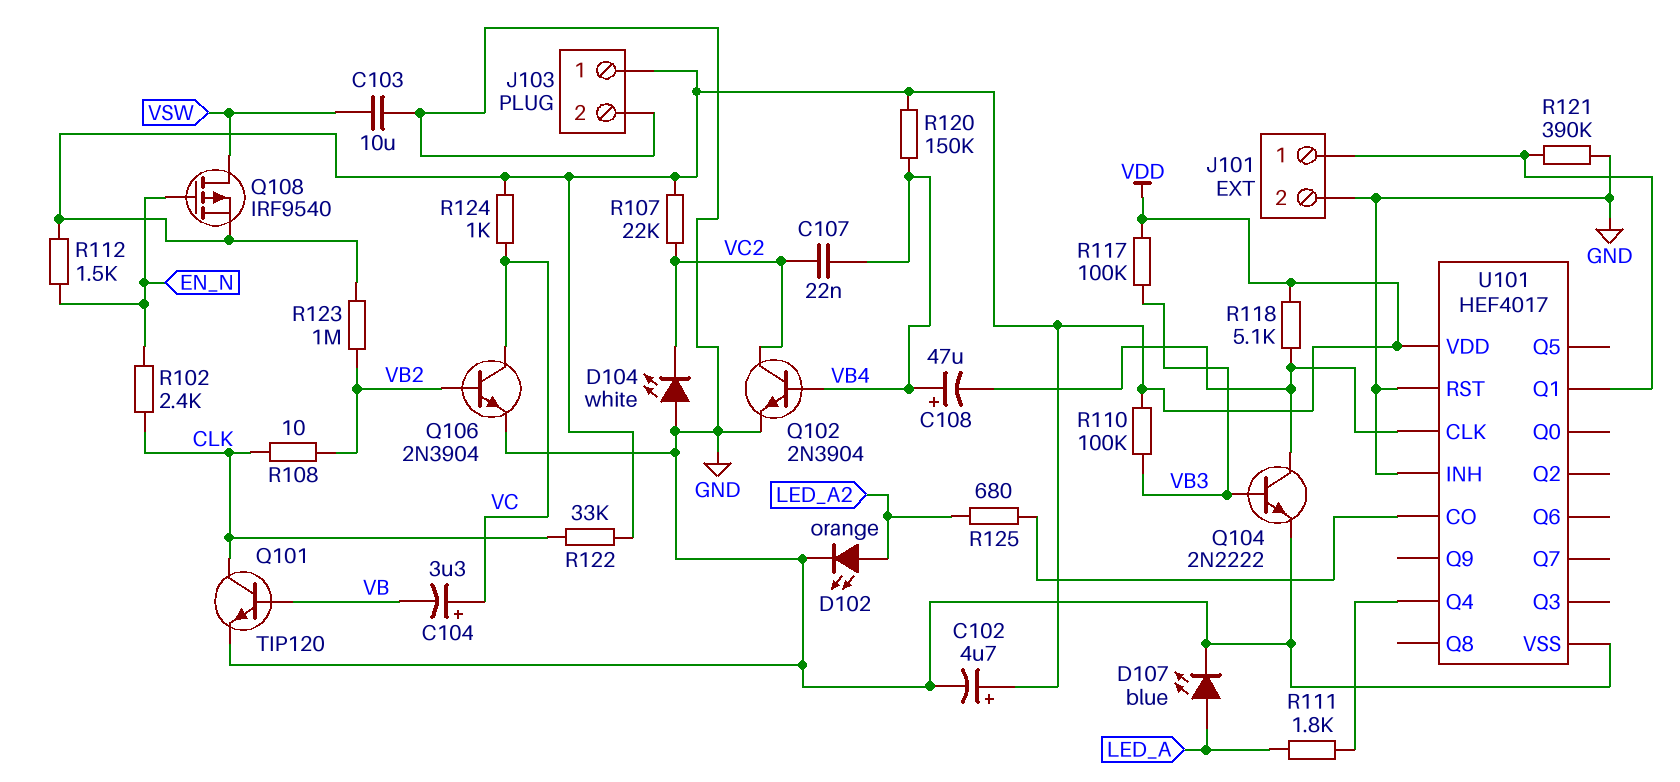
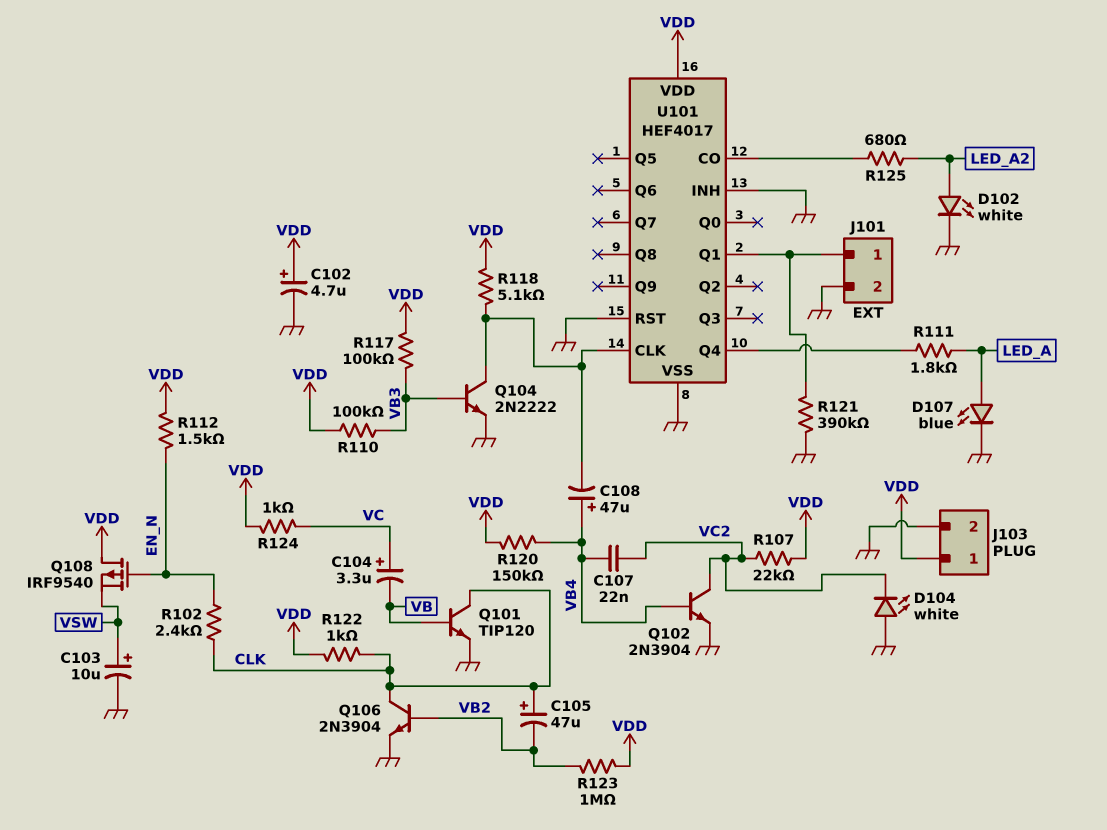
C103: 10uF (GND, VSW) -> 10uF (plus VSW, minus GND)
C105: none -> 47uF (plus CLK, minus VB2)
D102: LED orange (A LED_A2, K GND) -> LED white (A LED_A2, K GND)
Q106: NPN 2N3904 (B VB2, C VC, E GND) -> NPN 2N3904 (B VB2, C CLK, E GND)
Q108: PMOS IRF9540 (G EN_N, D VSW, S VDD) -> PMOS IRF9540 (G EN_N, D VDD, S VSW)
R108: 10 (CLK, VB2) -> none
R122: 33k (CLK, VDD) -> 1k (CLK, VDD)

